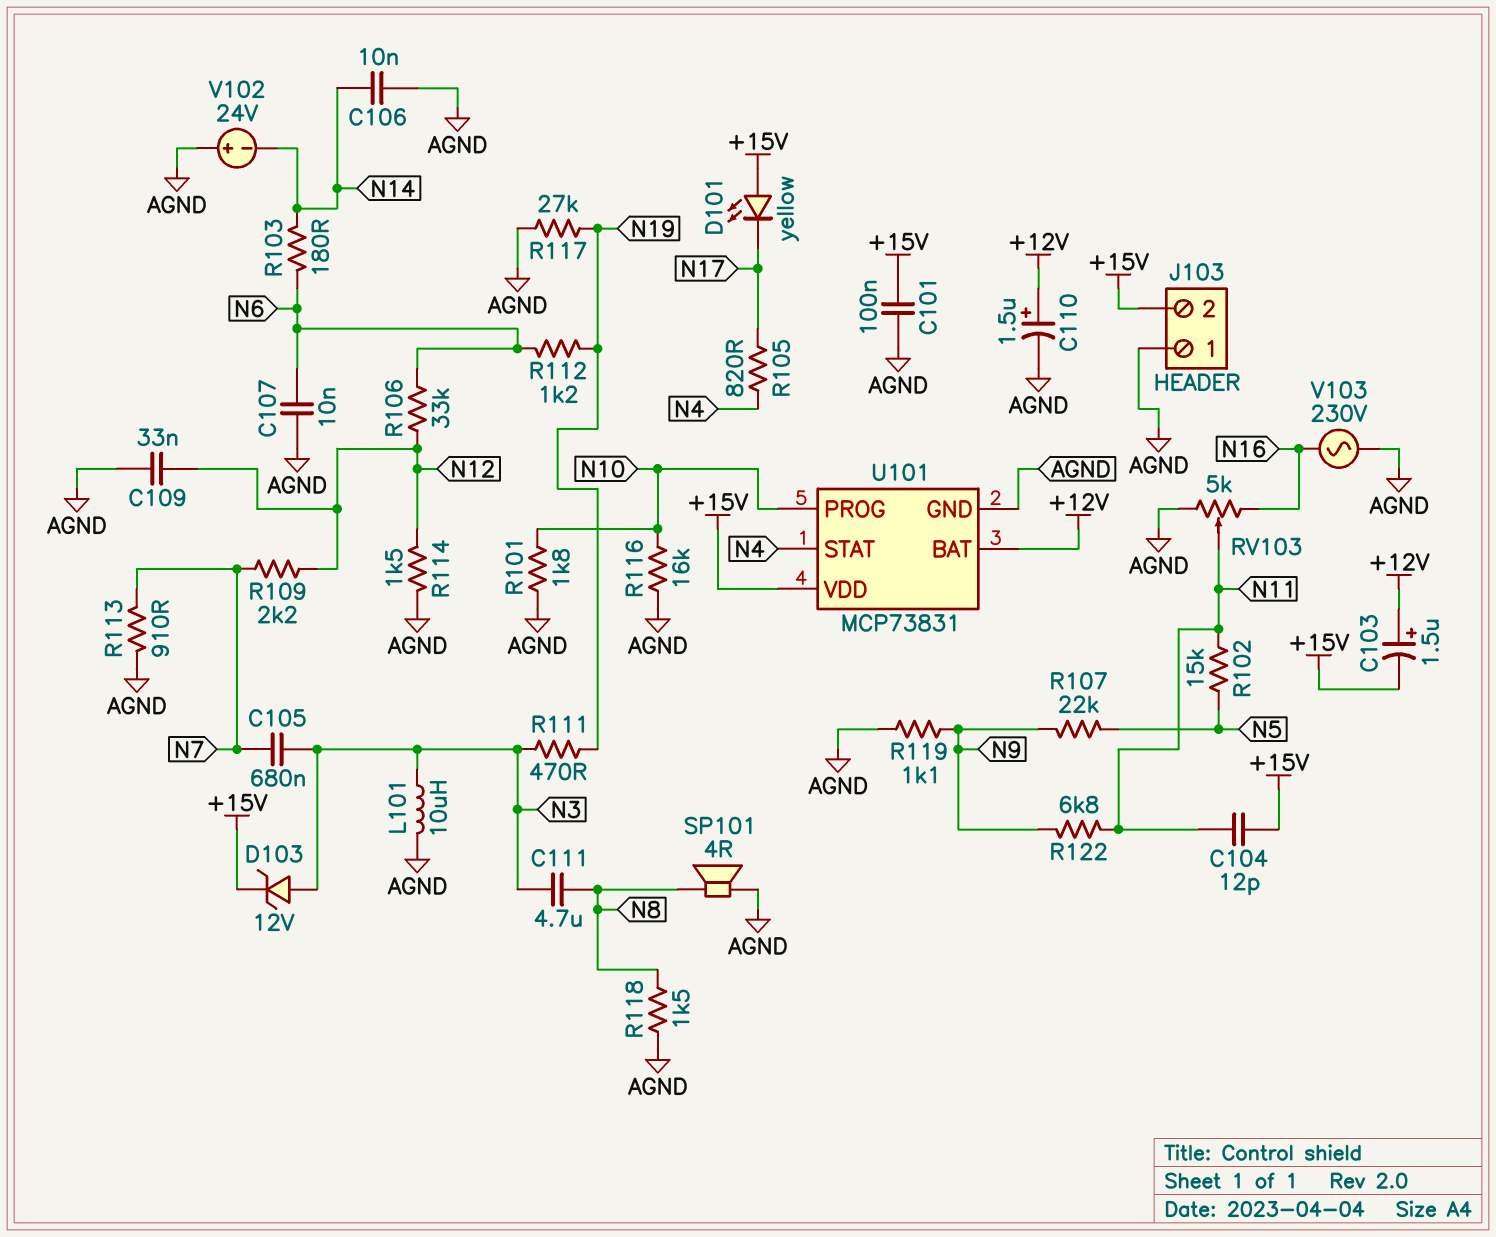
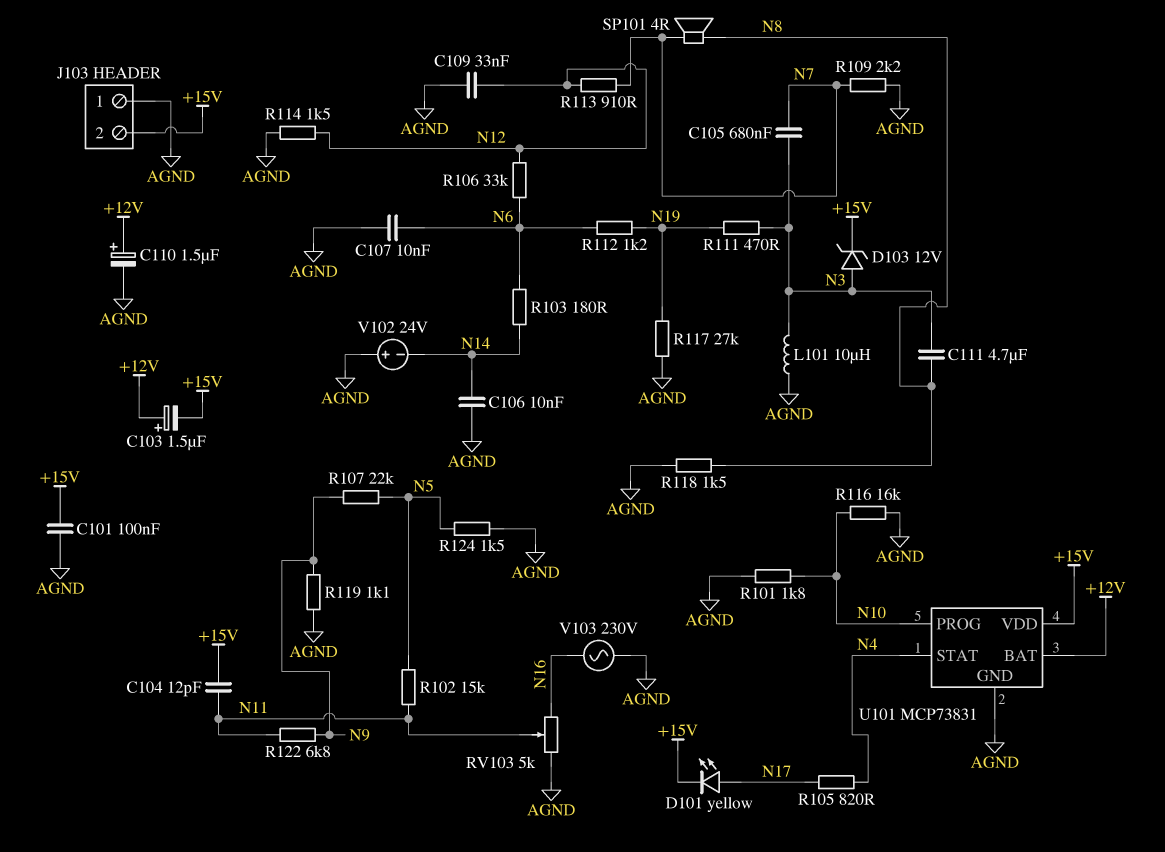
D101: LED yellow (A +15V, K N17) -> LED yellow (A N17, K +15V)
R109: 2.2k (N7, N12) -> 2.2k (AGND, N7)
R113: 910 (AGND, N7) -> 910 (N7, N12)
R124: none -> 1.5k (AGND, N5)
SP101: speaker 4R (AGND, N8) -> speaker 4R (N7, N8)

